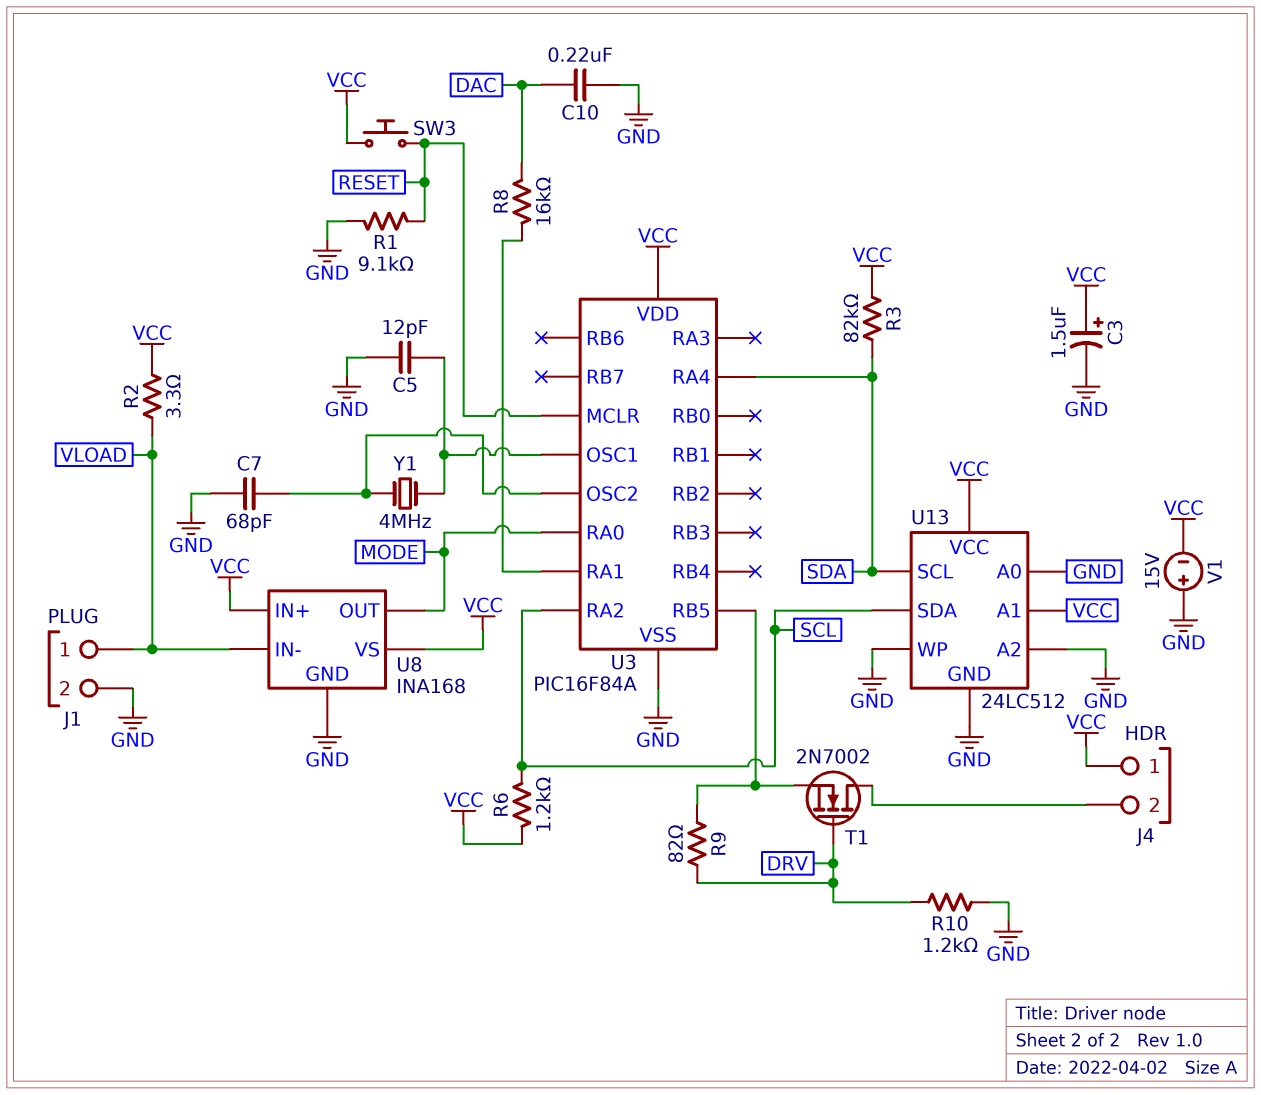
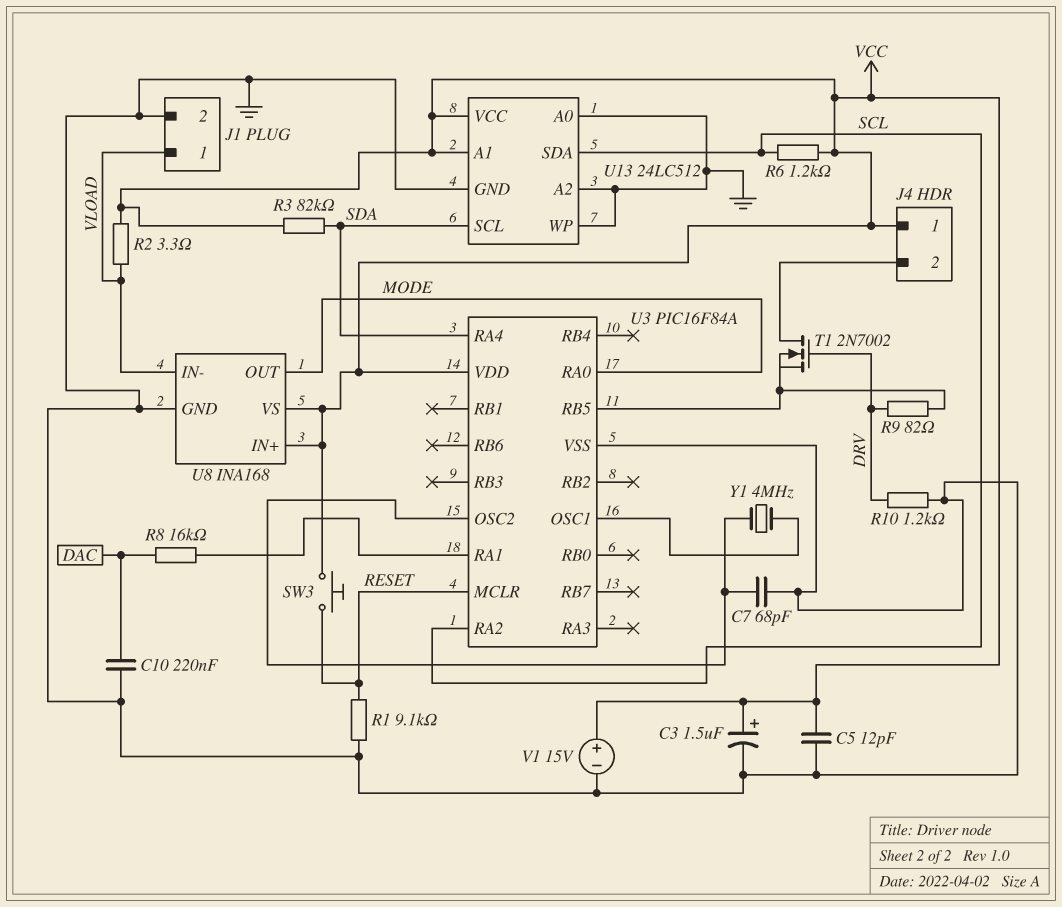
C5: 12pF (GND, U3/OSC1) -> 12pF (GND, VCC)
V1: 15V (plus GND, minus VCC) -> 15V (plus VCC, minus GND)

